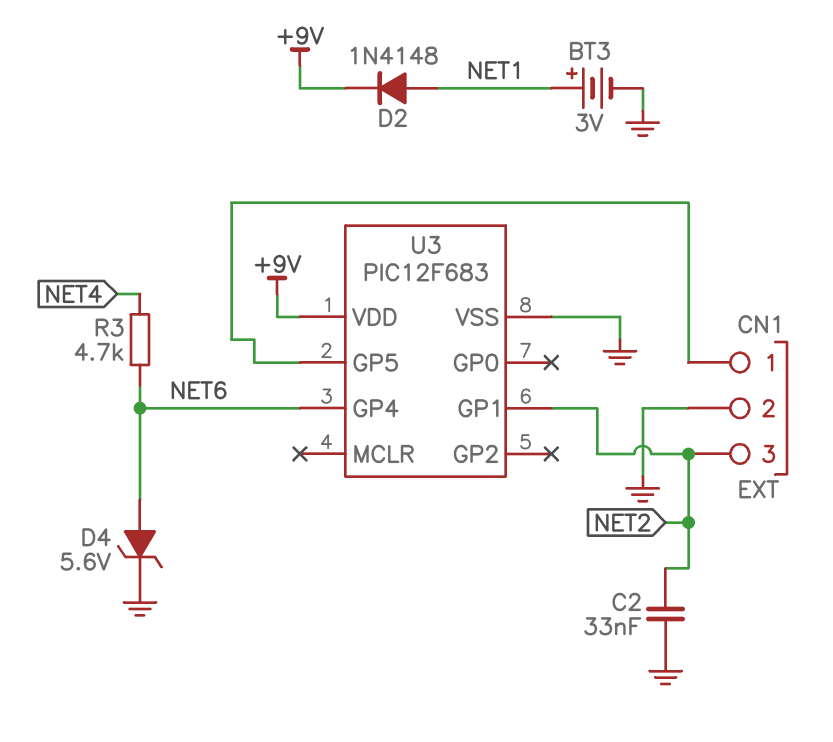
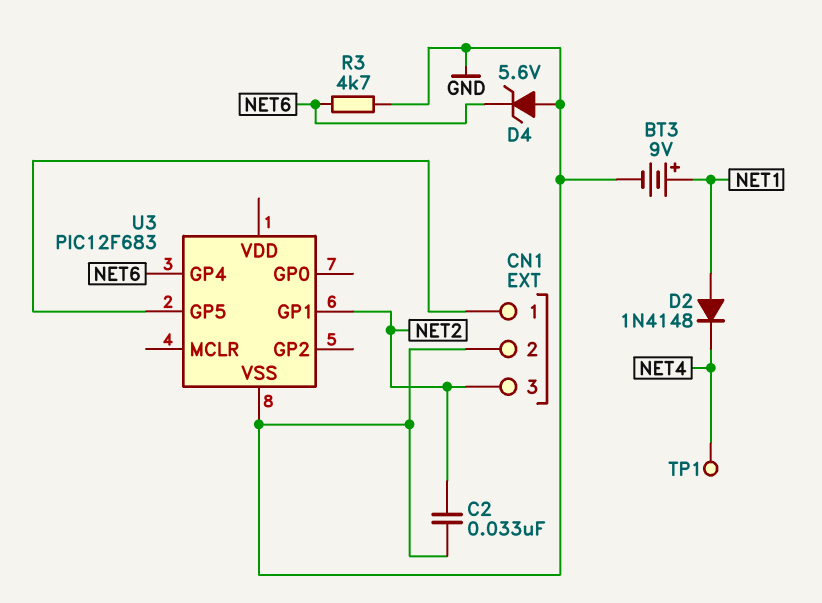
BT3: 3V (plus NET1, minus GND) -> 9V (plus NET1, minus GND)
D2: diode 1N4148 (A NET1, K +9V) -> diode 1N4148 (A NET1, K NET4)
D4: zener 5.6V (A NET6, K GND) -> zener 5.6V (A GND, K NET6)
R3: 4.7k (NET4, NET6) -> 4.7k (GND, NET6)
TP1: none -> test point (NET4)
U3 pin VDD: +9V -> none

